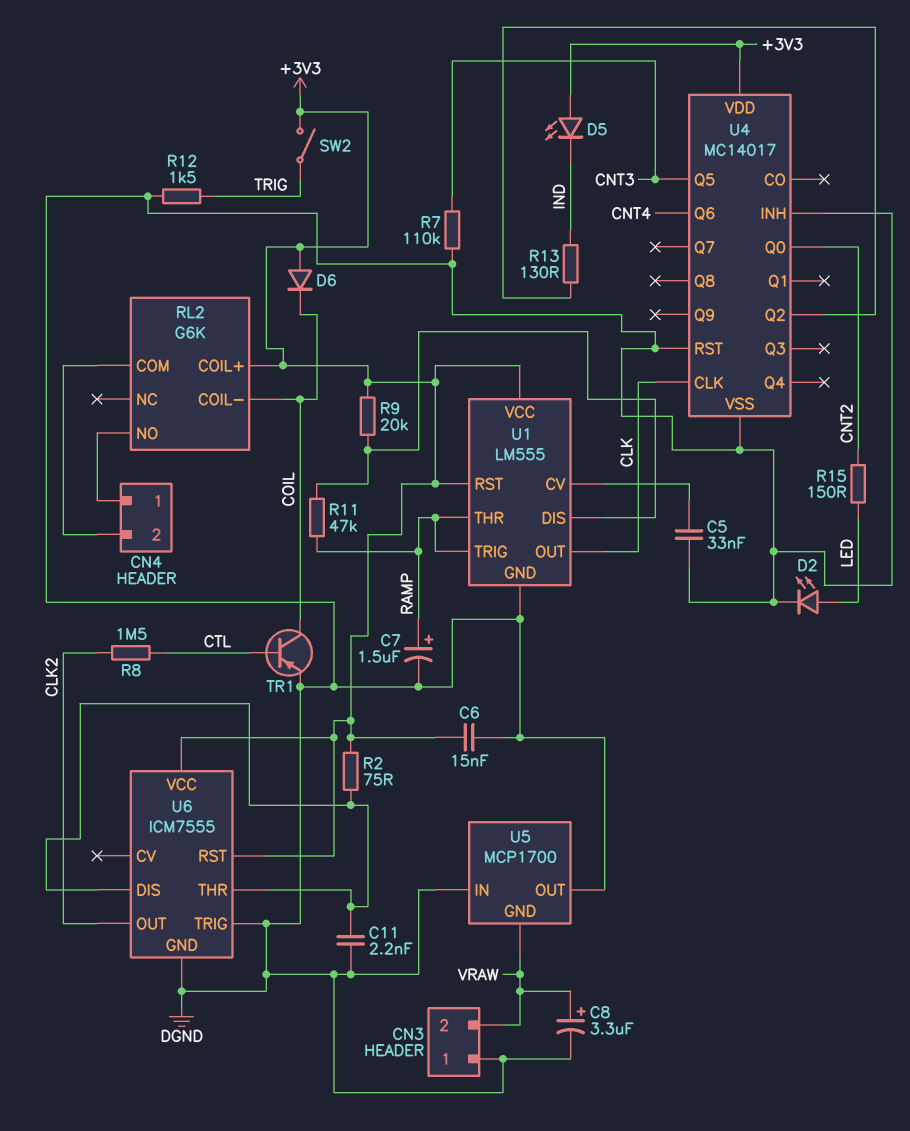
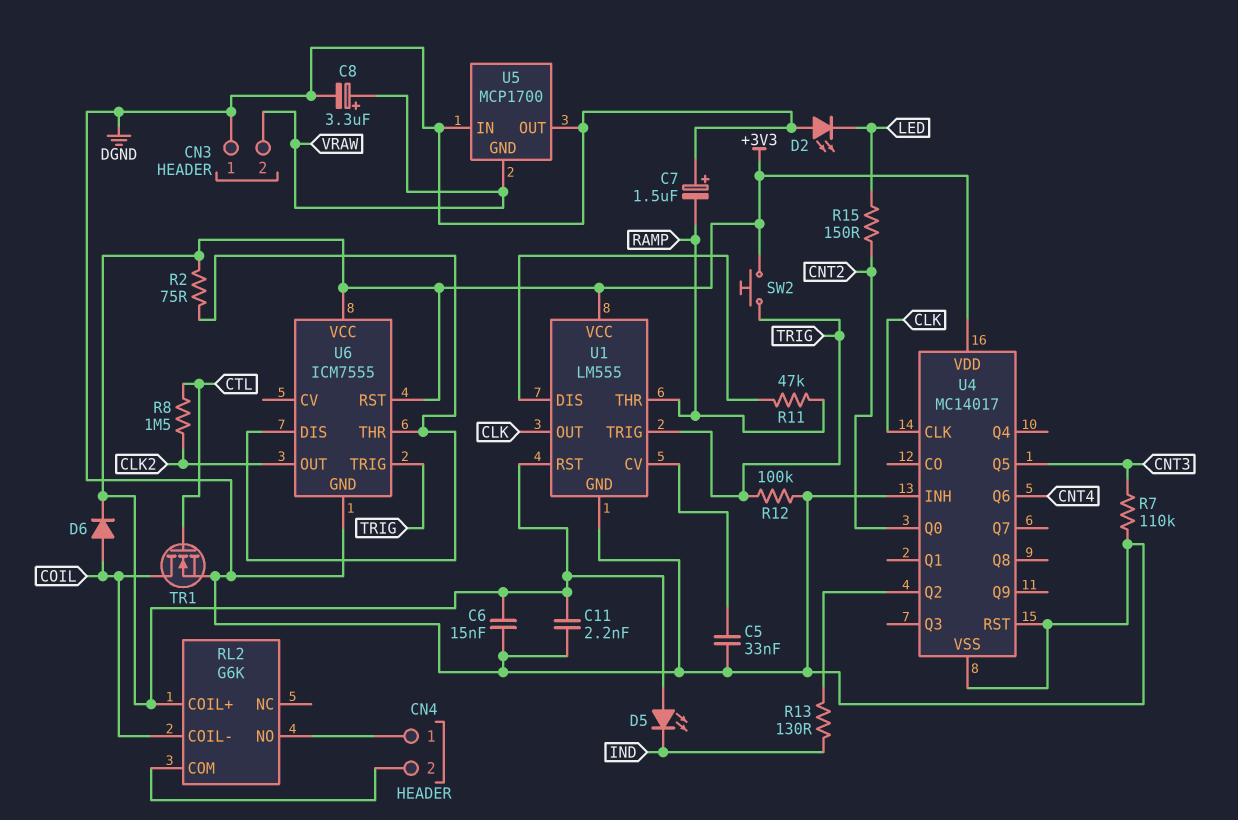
C7: 1.5uF (plus RAMP, minus DGND) -> 1.5uF (plus DGND, minus RAMP)
C11: 2.2nF (DGND, U6/DIS) -> 2.2nF (+3V3, DGND)
D2: LED (A LED, K DGND) -> LED (A DGND, K LED)
D6: diode (A +3V3, K COIL) -> diode (A COIL, K +3V3)
R9: 20k (+3V3, U1/DIS) -> none
R12: 1.5k (DGND, TRIG) -> 100k (DGND, TRIG)
SW2: switch (+3V3, TRIG) -> button (+3V3, TRIG)
TR1: PNP (B CTL, C COIL, E DGND) -> NMOS (G CTL, D COIL, S DGND)
U1 pin TRIG: RAMP -> TRIG
U6 pin TRIG: DGND -> TRIG

